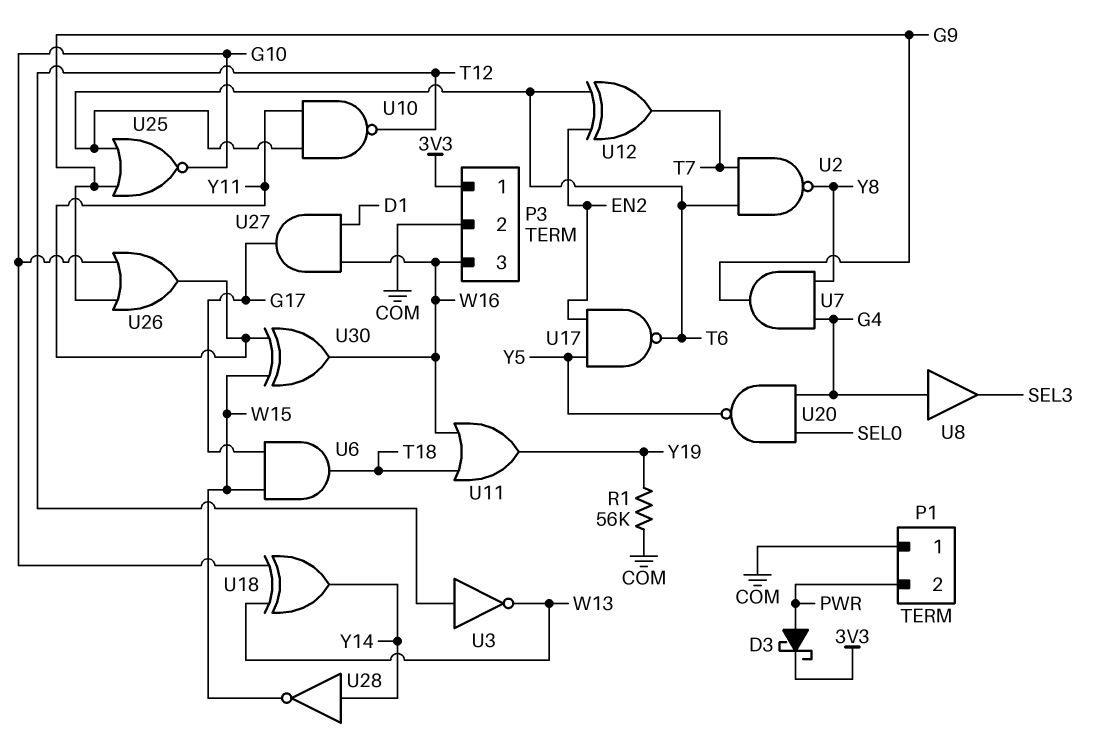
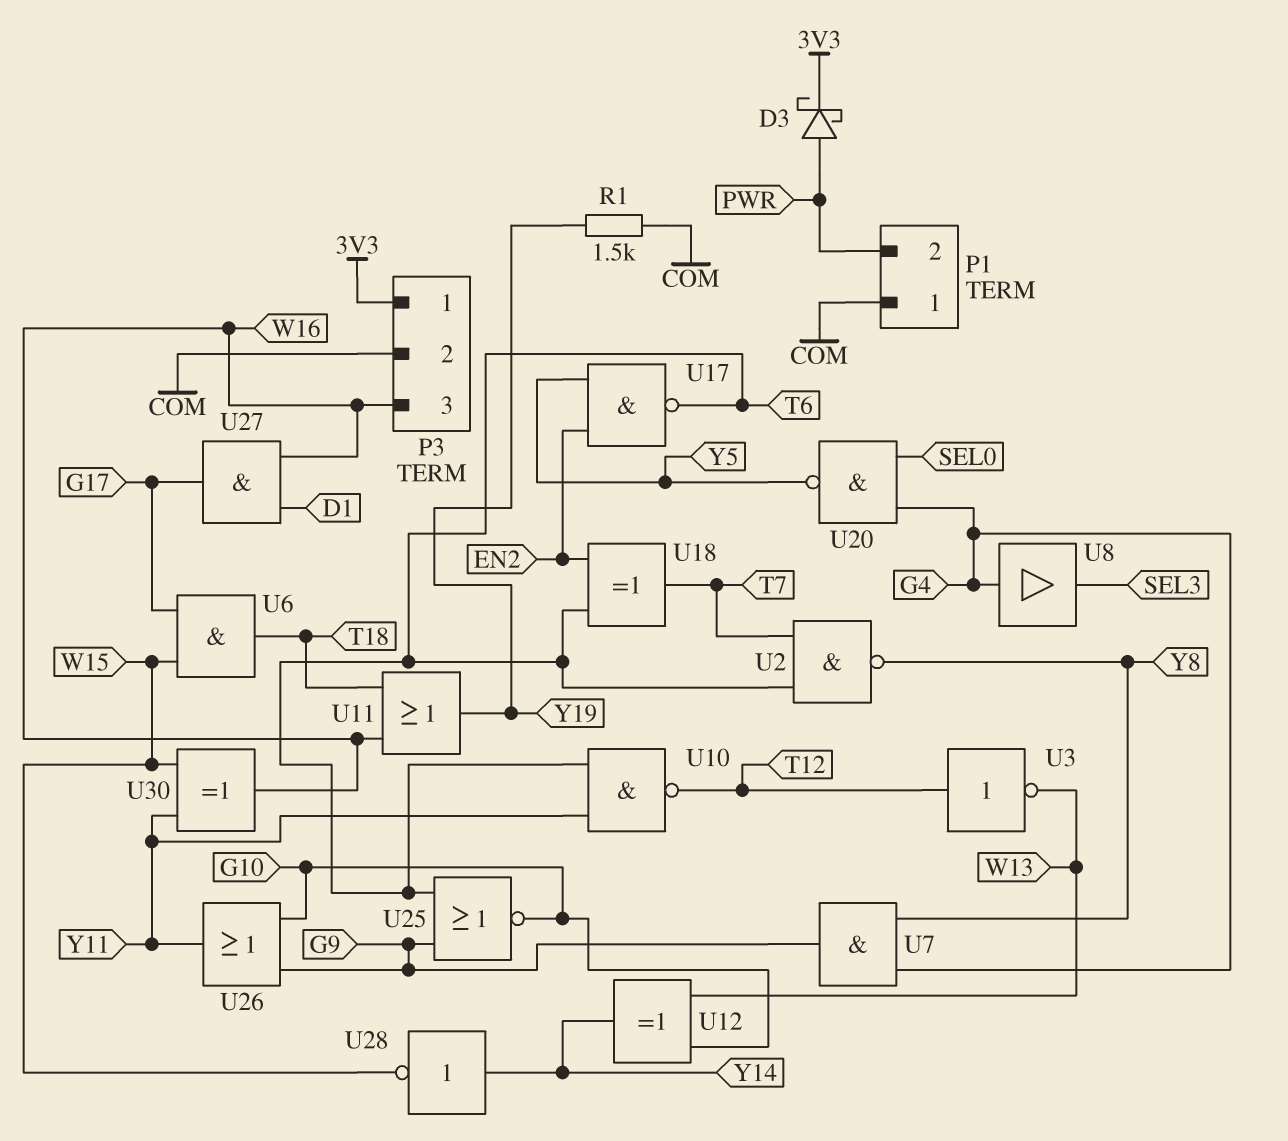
R1: 56k (COM, Y19) -> 1.5k (COM, Y19)
U12: XOR (in EN2, in T6, out T7) -> XOR (in G10, in W13, out Y14)
U18: XOR (in G10, in W13, out Y14) -> XOR (in EN2, in T6, out T7)

